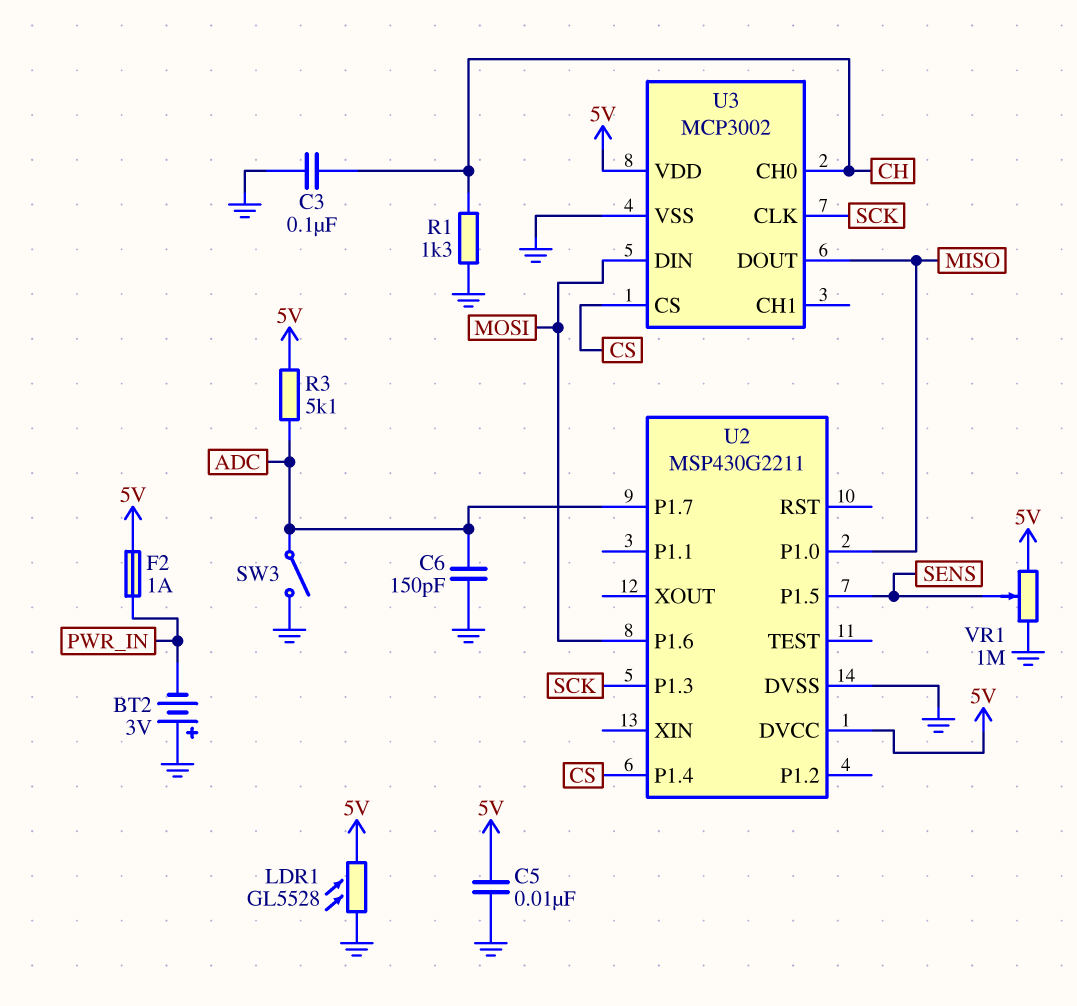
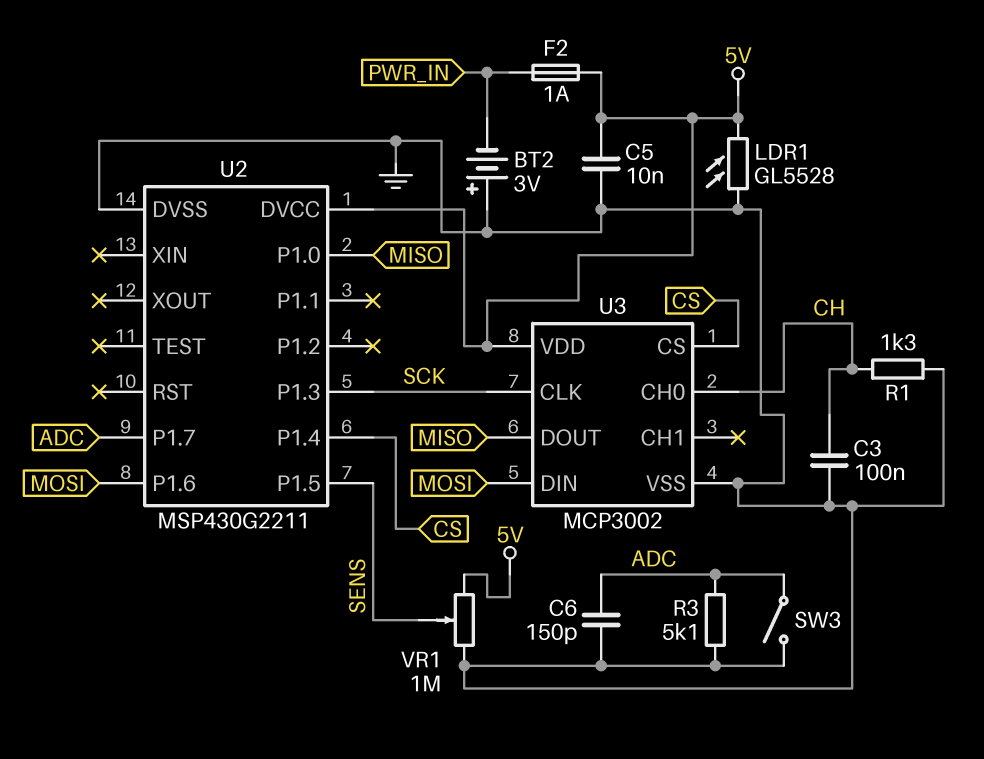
R3: 5.1k (5V, ADC) -> 5.1k (ADC, GND)

